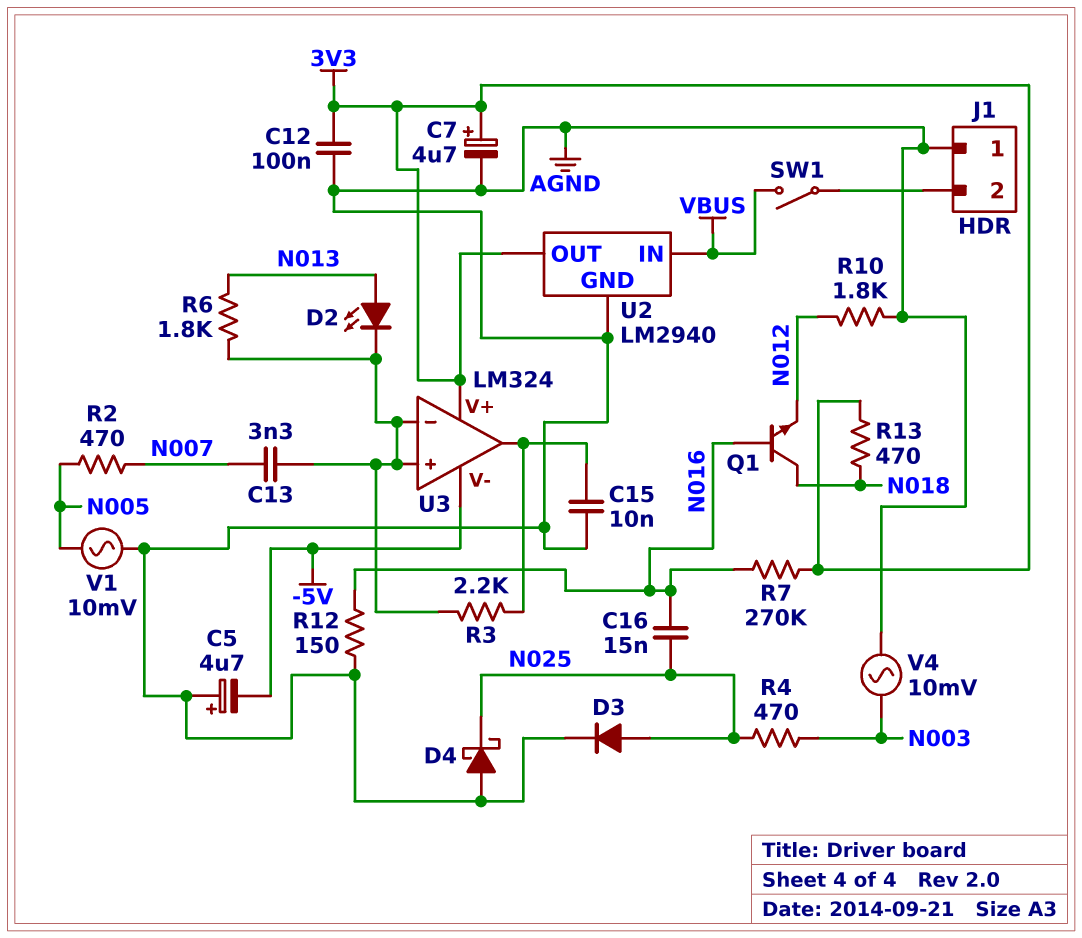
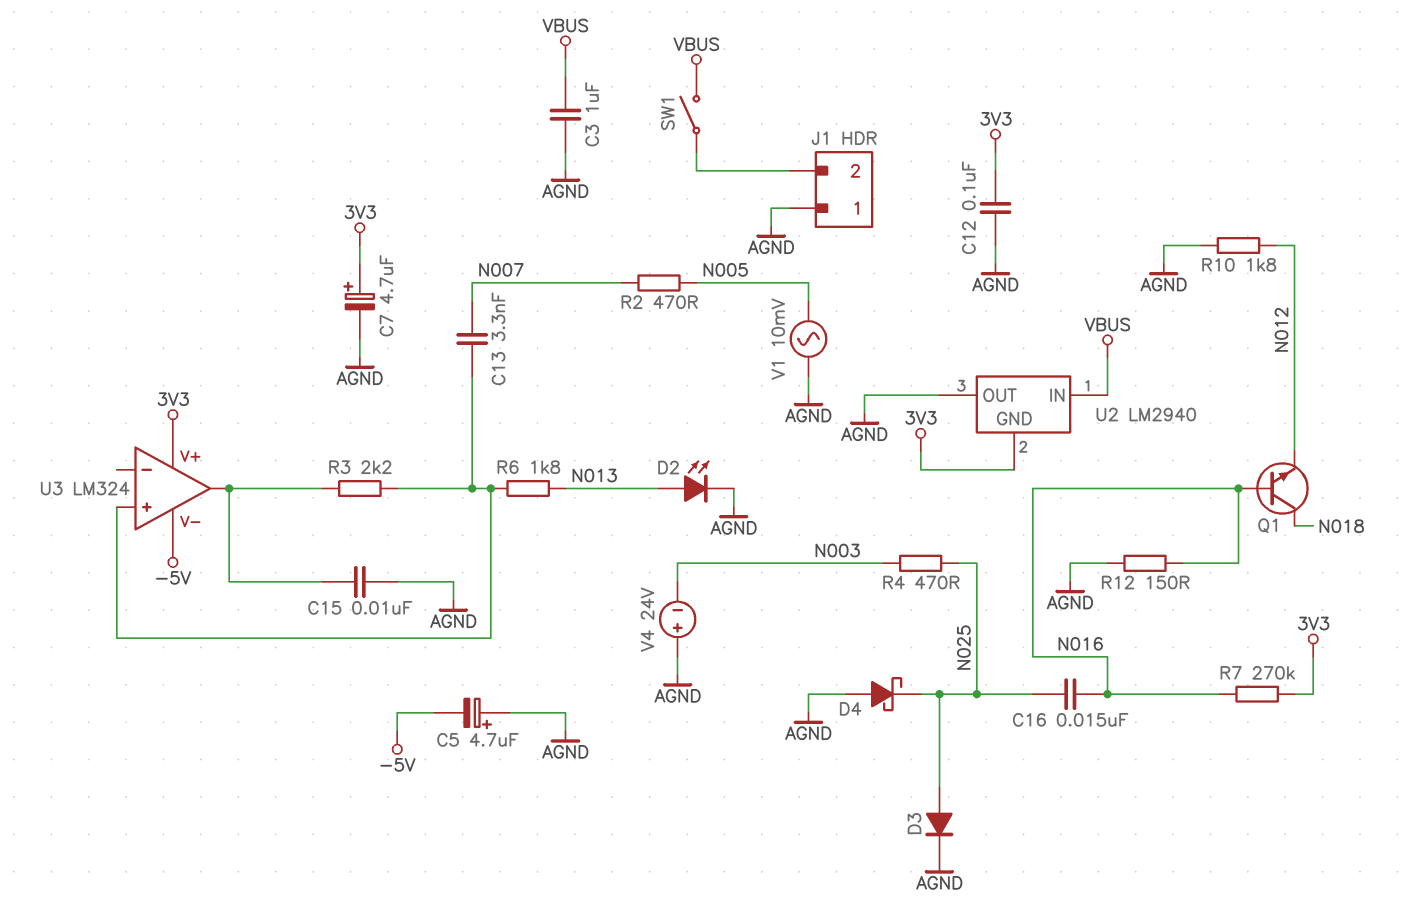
C3: none -> 1uF (AGND, VBUS)
D2: LED (A N013, K U3/in+) -> LED (A N013, K AGND)
R13: 470 (3V3, N018) -> none
U2 pin GND: AGND -> 3V3
U2 pin OUT: 3V3 -> AGND
U3 pin in-: U3/in+ -> none
V4: AC 10mV (AGND, N003) -> 24V (plus AGND, minus N003)

